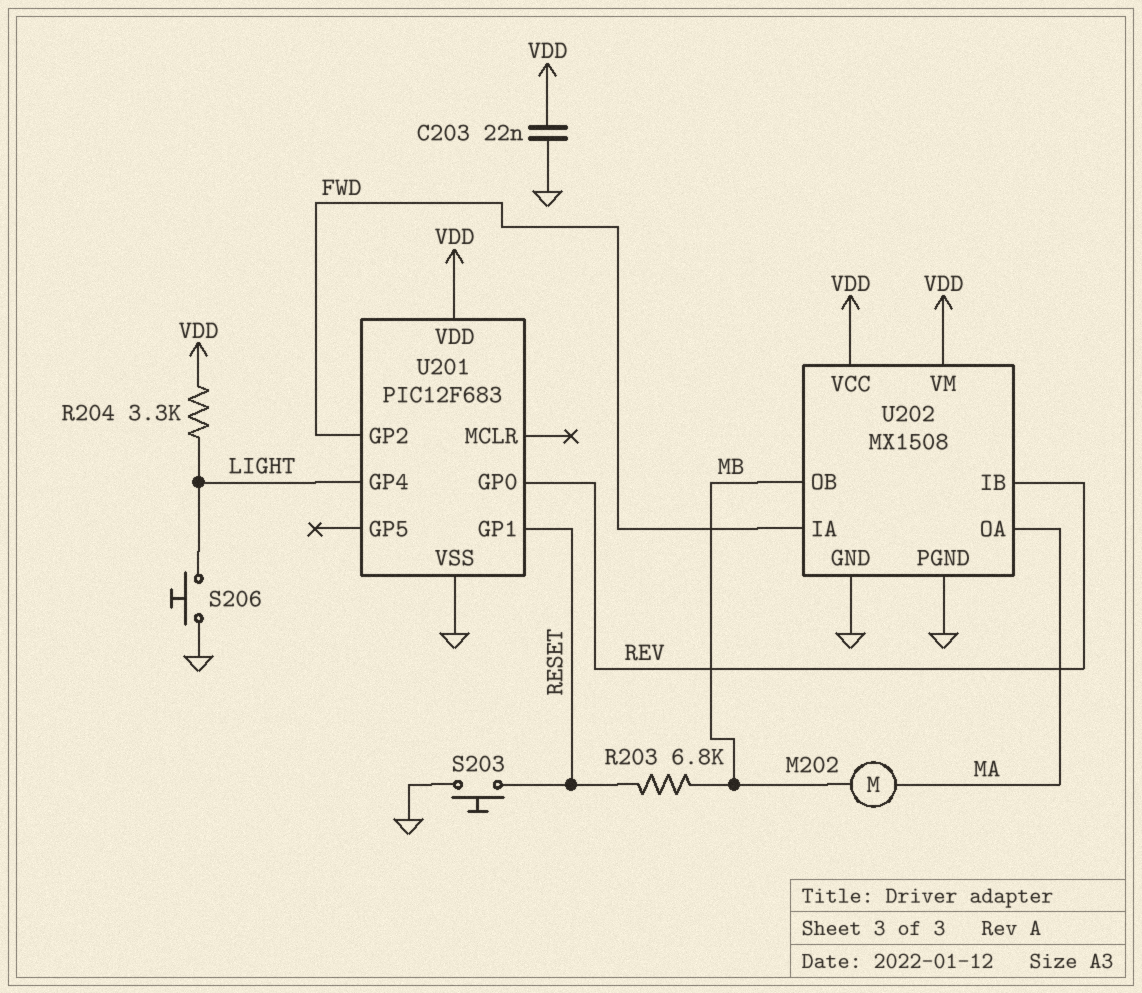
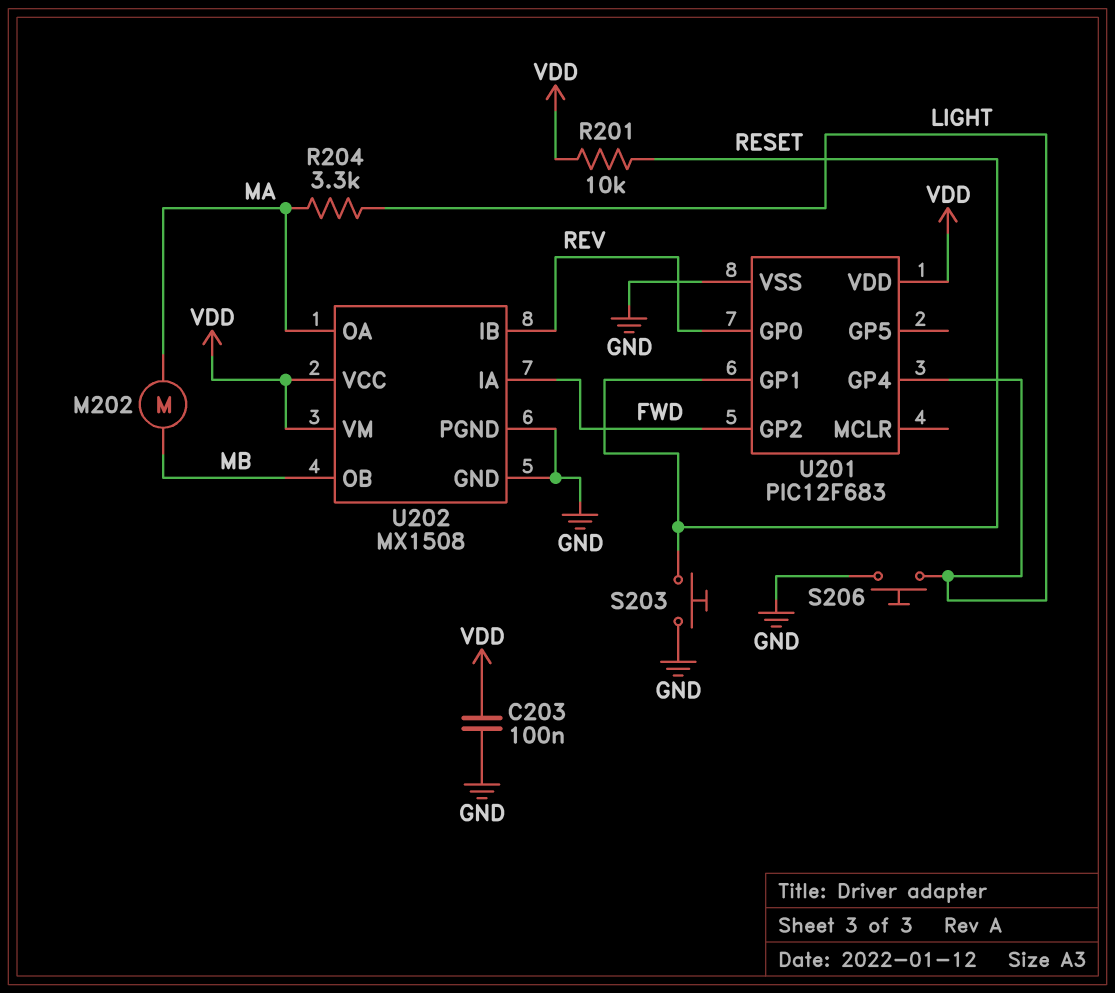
C203: 22nF (GND, VDD) -> 100nF (GND, VDD)
R201: none -> 10k (RESET, VDD)
R203: 6.8k (MB, RESET) -> none
R204: 3.3k (LIGHT, VDD) -> 3.3k (LIGHT, MA)

